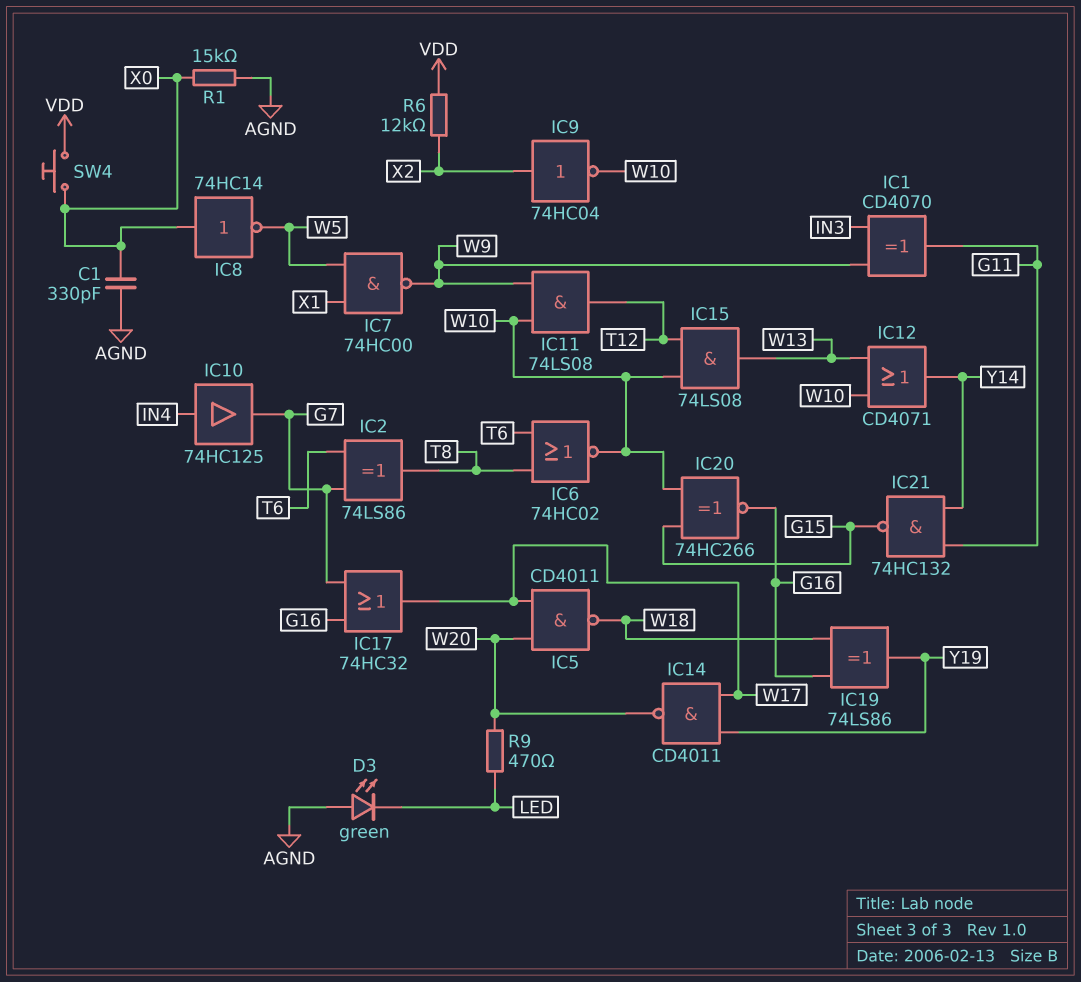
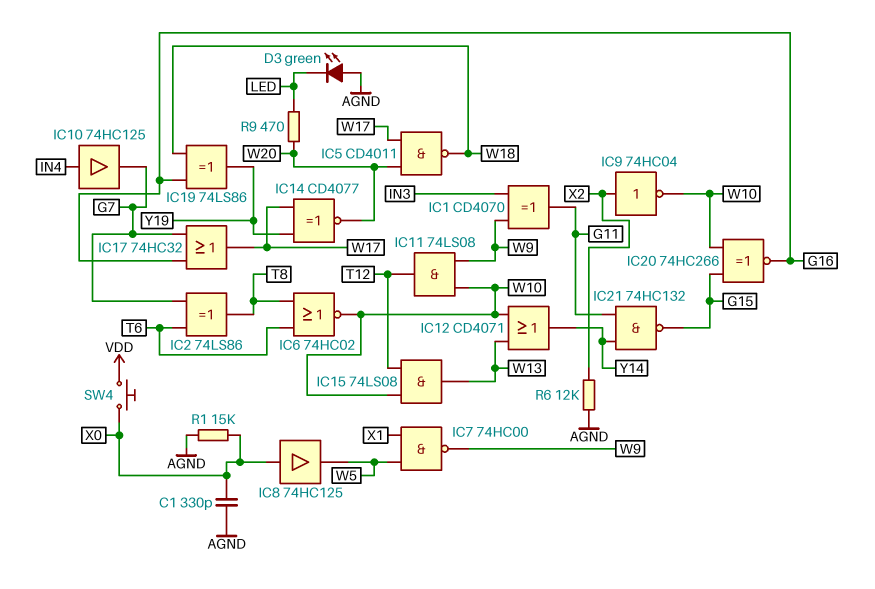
IC8: NOT 74HC14 (in X0, out W5) -> buffer 74HC125 (in X0, out W5)
IC14: NAND CD4011 (in W17, in Y19, out W20) -> XNOR CD4077 (in W17, in Y19, out W20)
R6: 12k (VDD, X2) -> 12k (AGND, X2)

